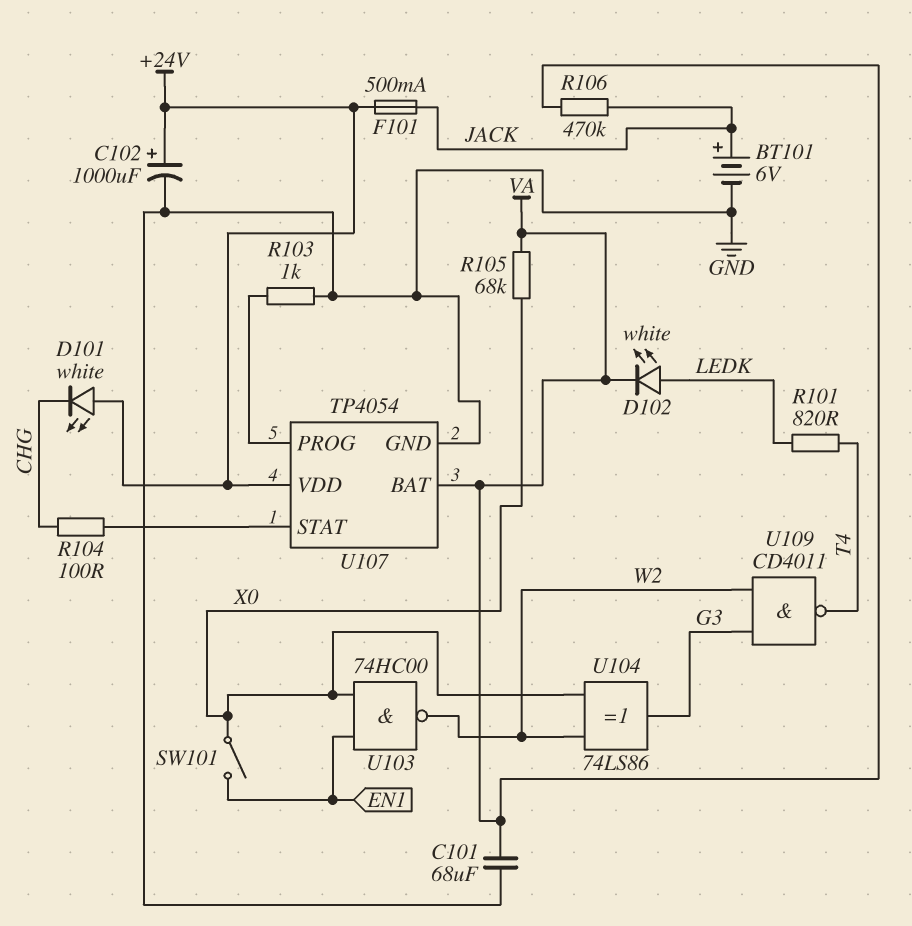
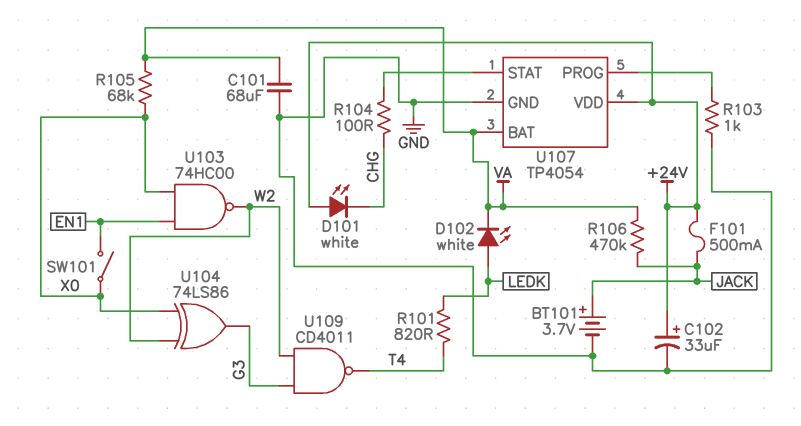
BT101: 6V (plus JACK, minus GND) -> 3.7V (plus JACK, minus GND)
C102: 1000uF (plus +24V, minus GND) -> 33uF (plus +24V, minus GND)

